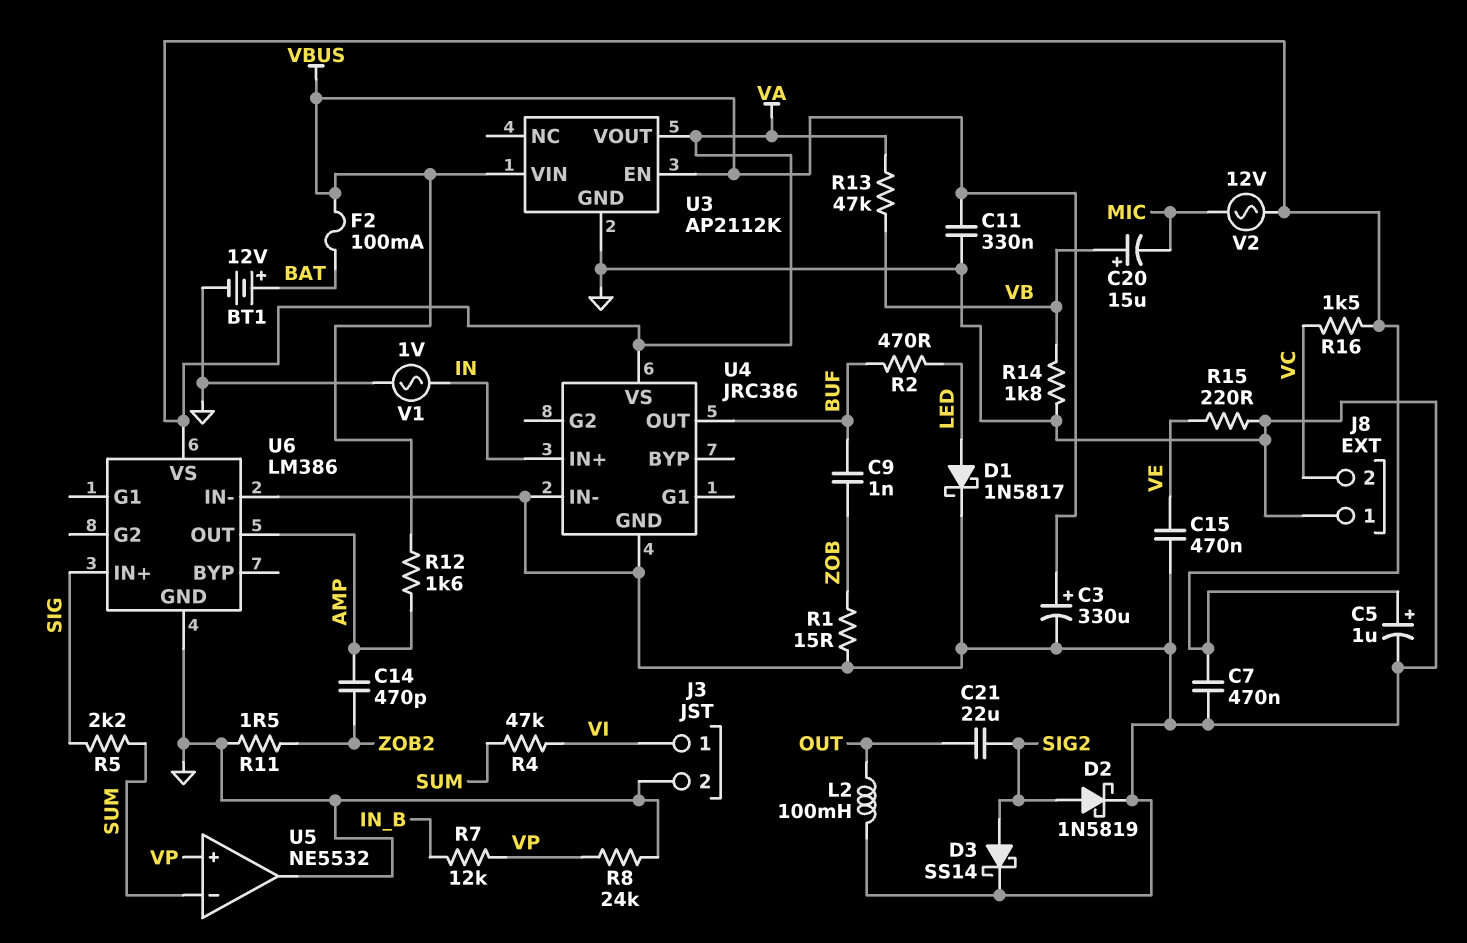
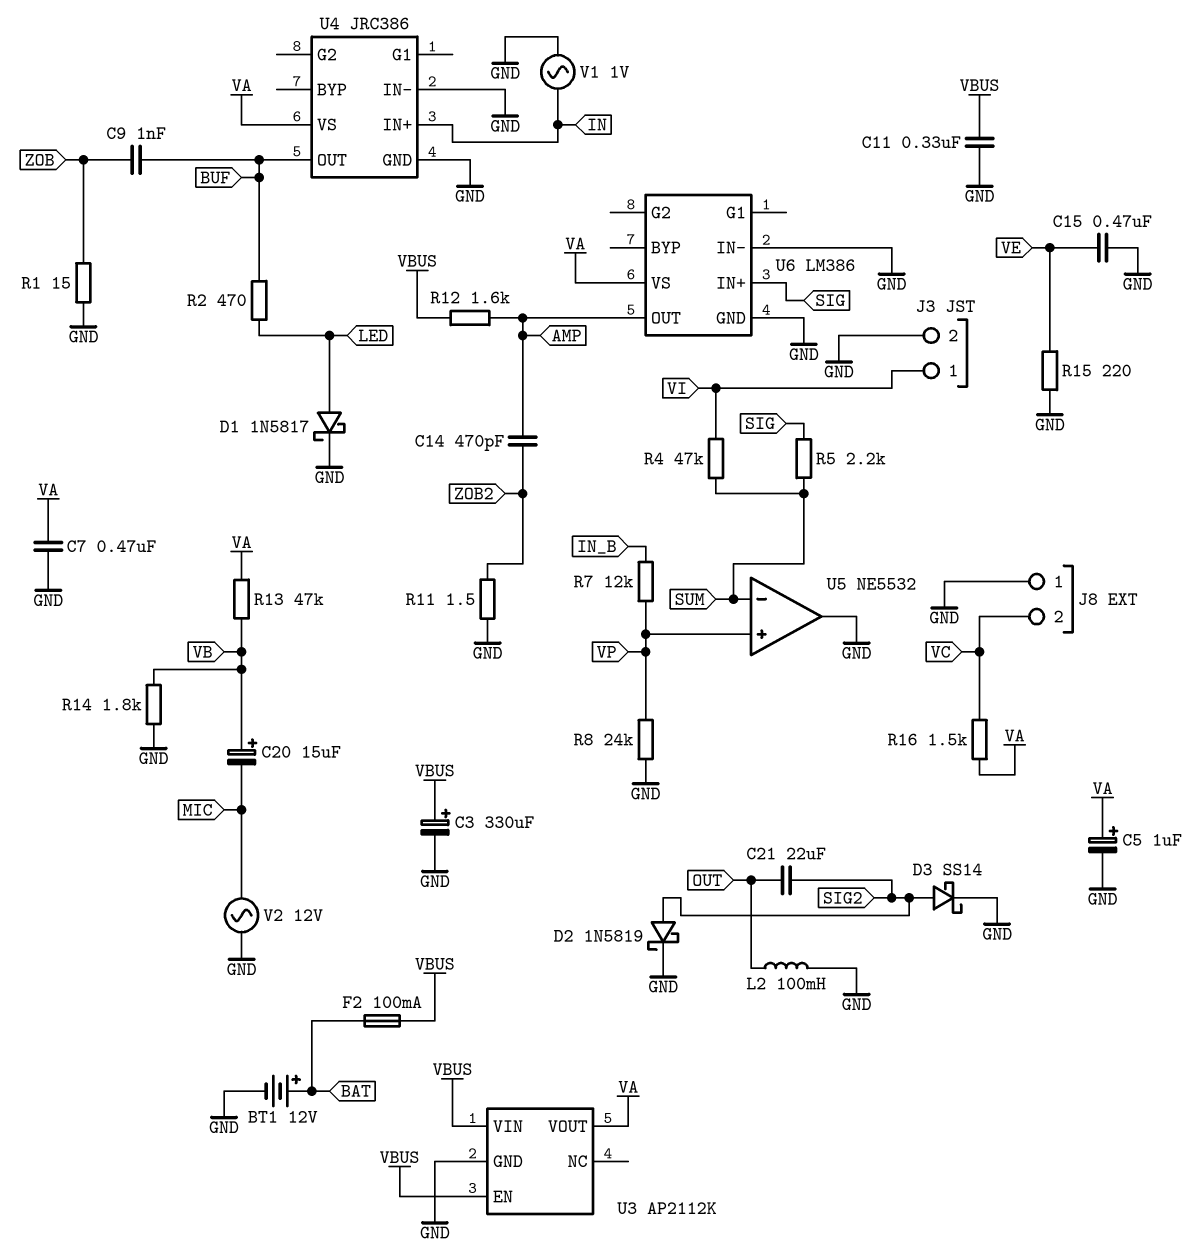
V2: AC 12V (MIC, VA) -> AC 12V (GND, MIC)

